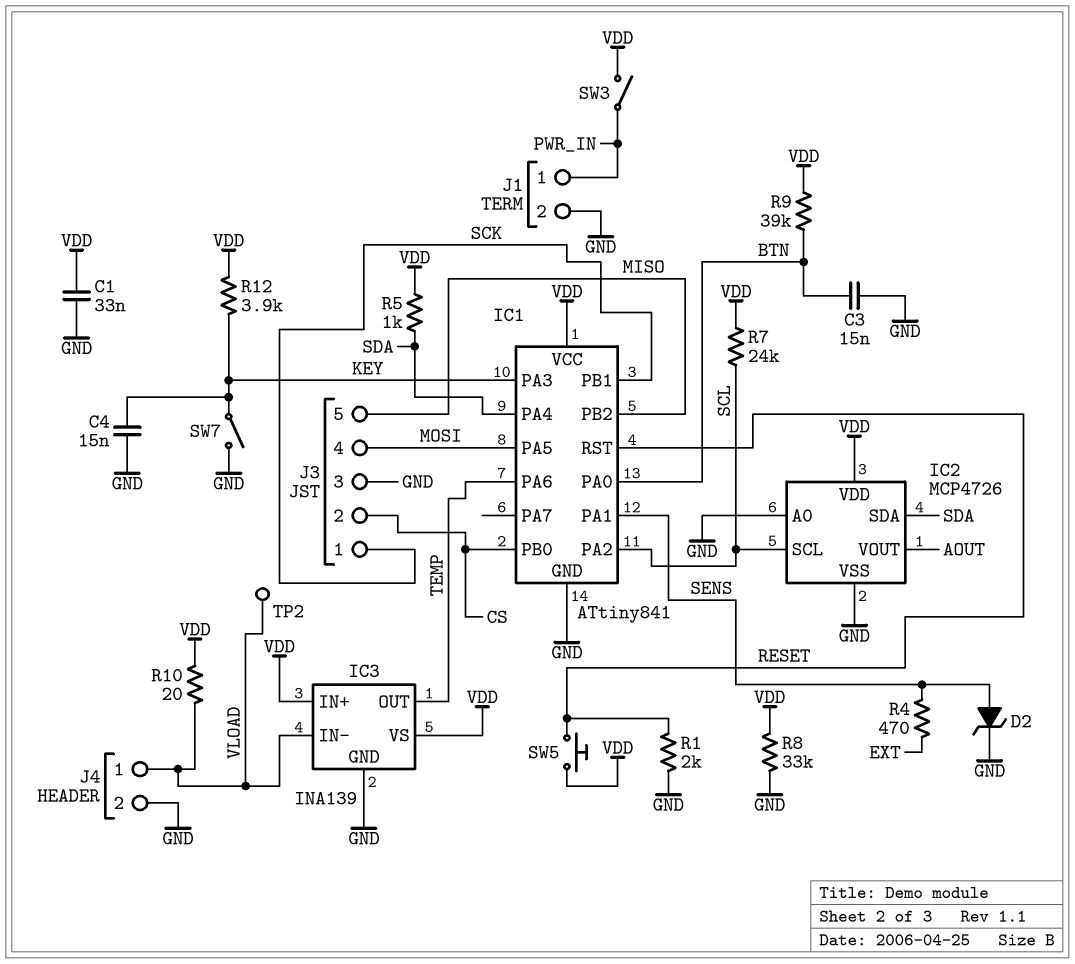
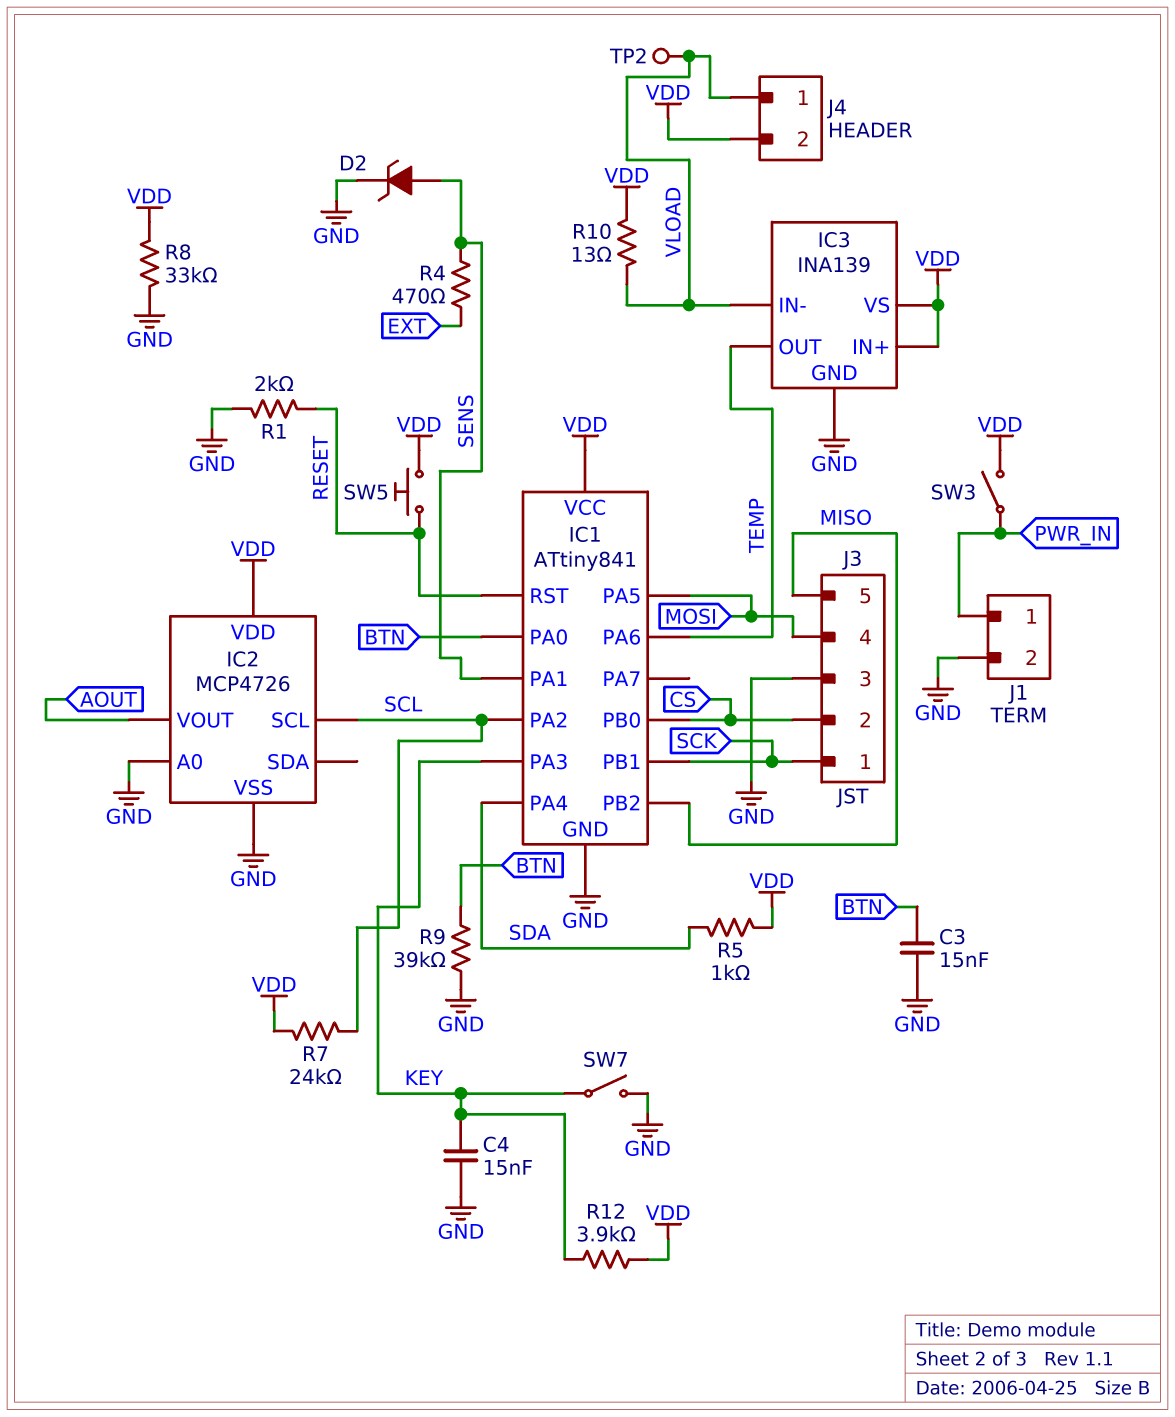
C1: 33nF (GND, VDD) -> none
IC2 pin SDA: SDA -> none
J4 pin 2: GND -> VDD
R9: 39k (BTN, VDD) -> 39k (BTN, GND)
R10: 20 (VDD, VLOAD) -> 13 (VDD, VLOAD)

